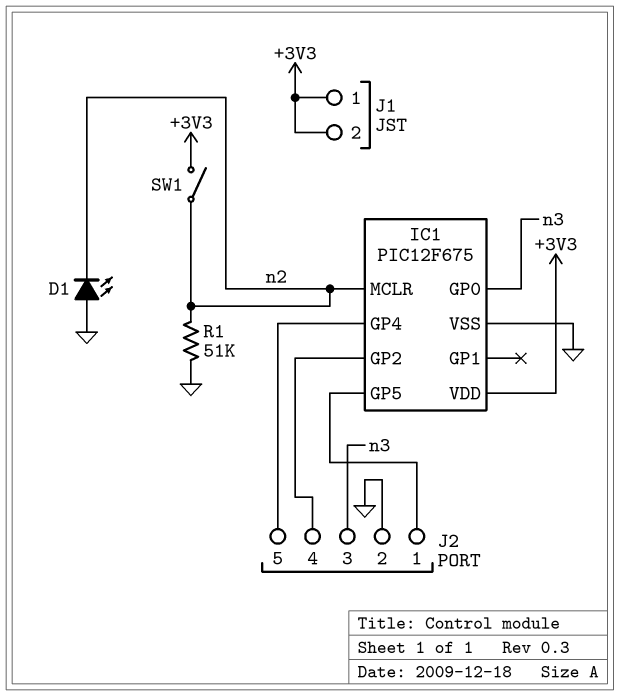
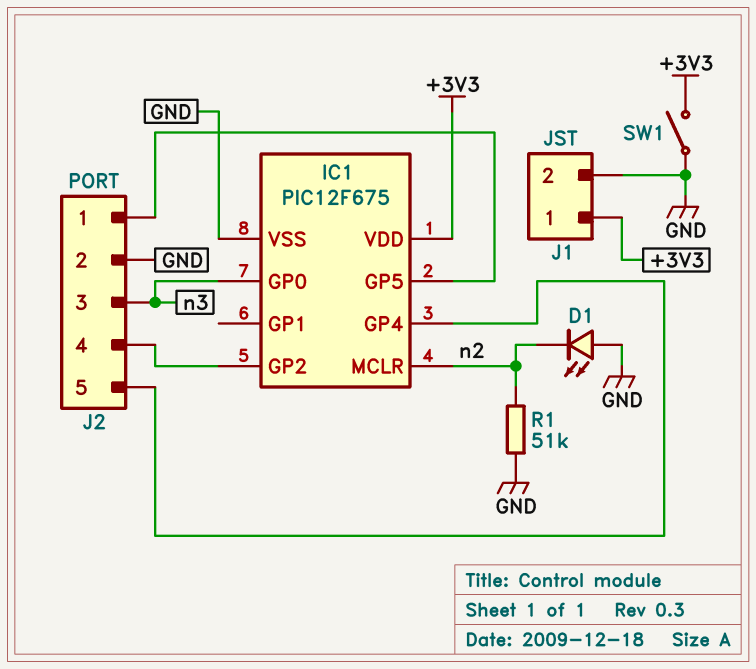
J1 pin 2: +3V3 -> GND
SW1: switch (+3V3, n2) -> switch (+3V3, GND)

